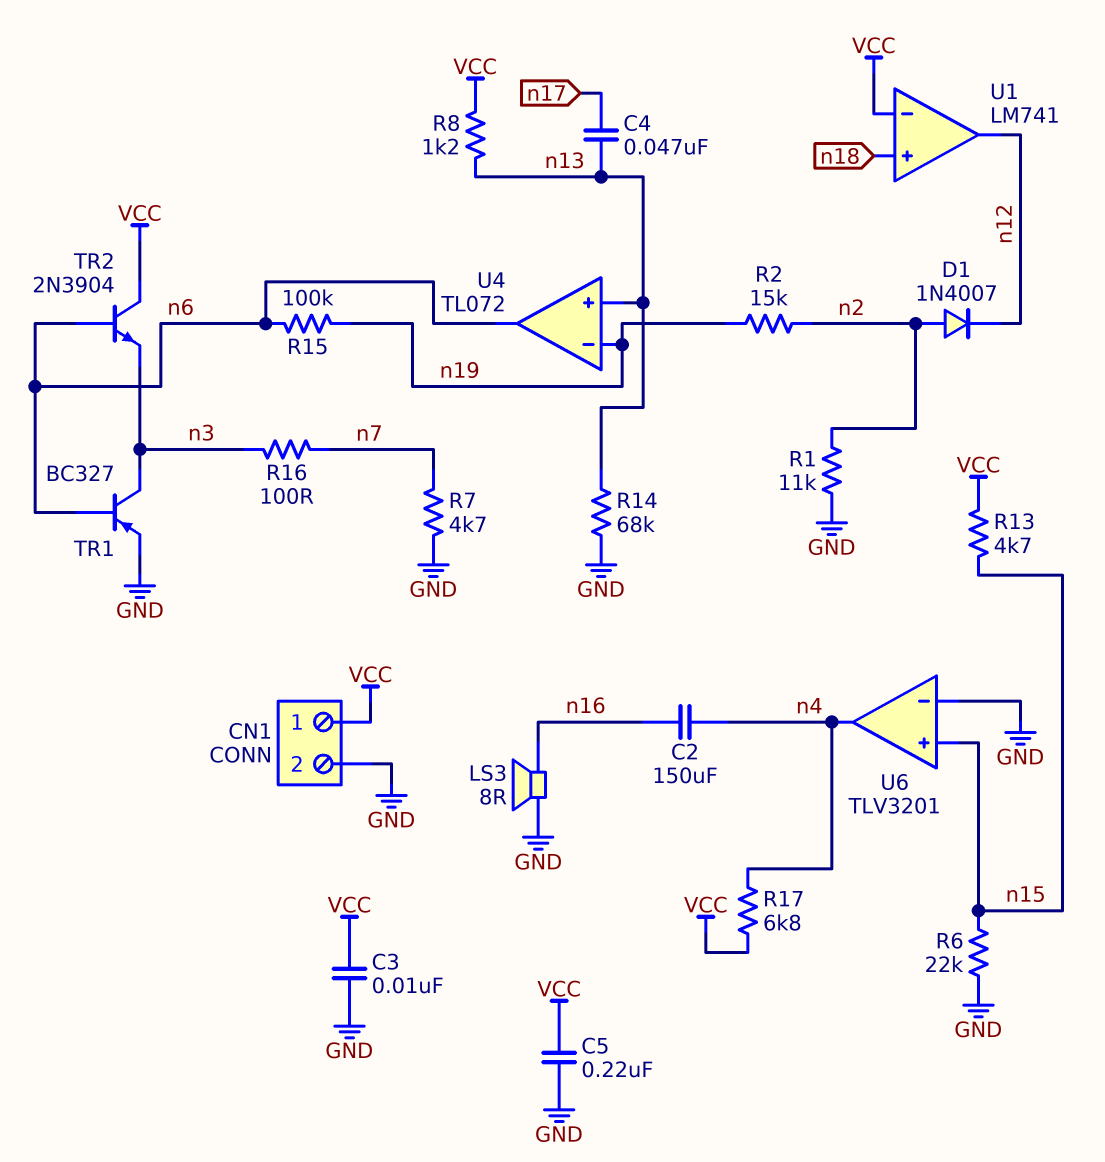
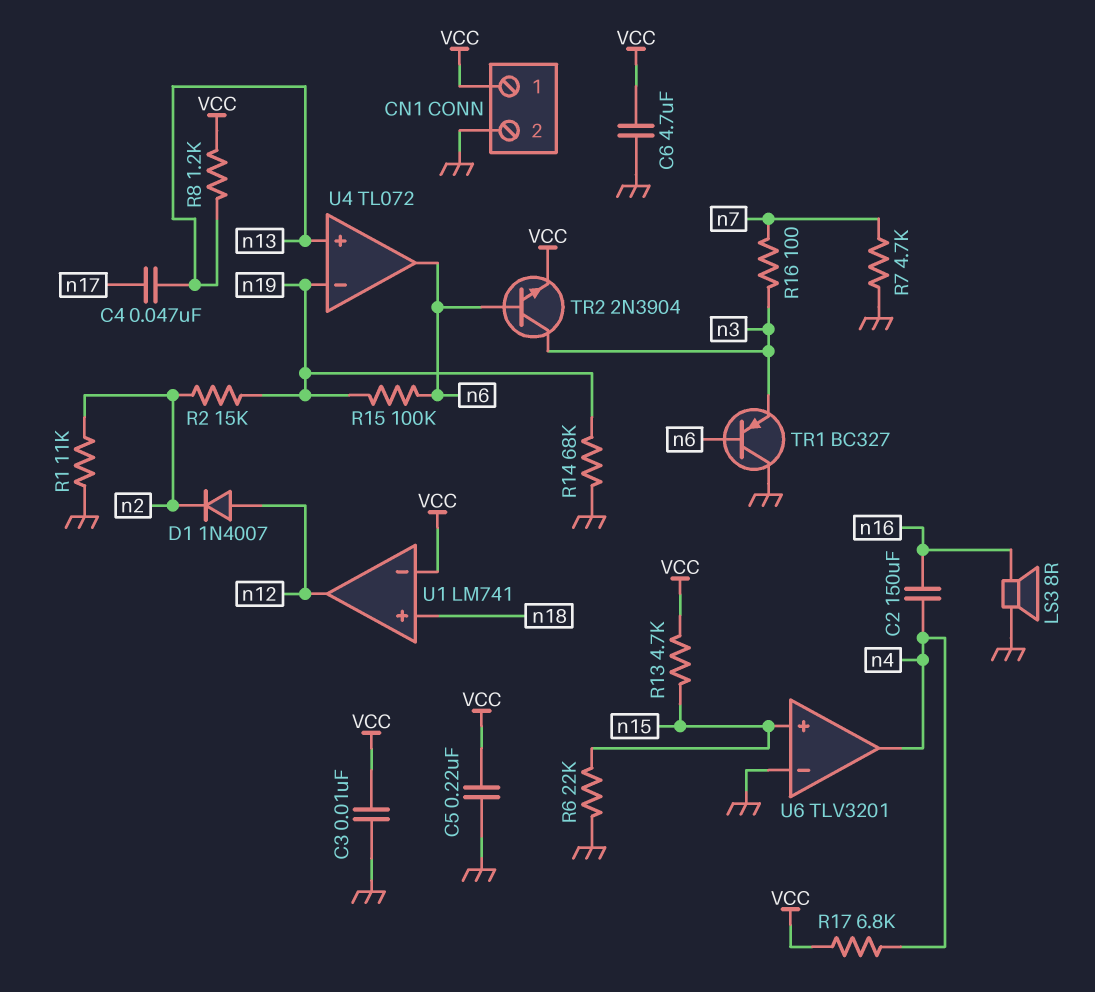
C6: none -> 4.7uF (GND, VCC)
D1: diode 1N4007 (A n2, K n12) -> diode 1N4007 (A n12, K n2)
R14: 68k (GND, n13) -> 68k (GND, n19)
TR1: PNP BC327 (B n6, C n3, E GND) -> PNP BC327 (B n6, C GND, E n3)
TR2: NPN 2N3904 (B n6, C VCC, E n3) -> NPN 2N3904 (B n6, C n3, E VCC)

